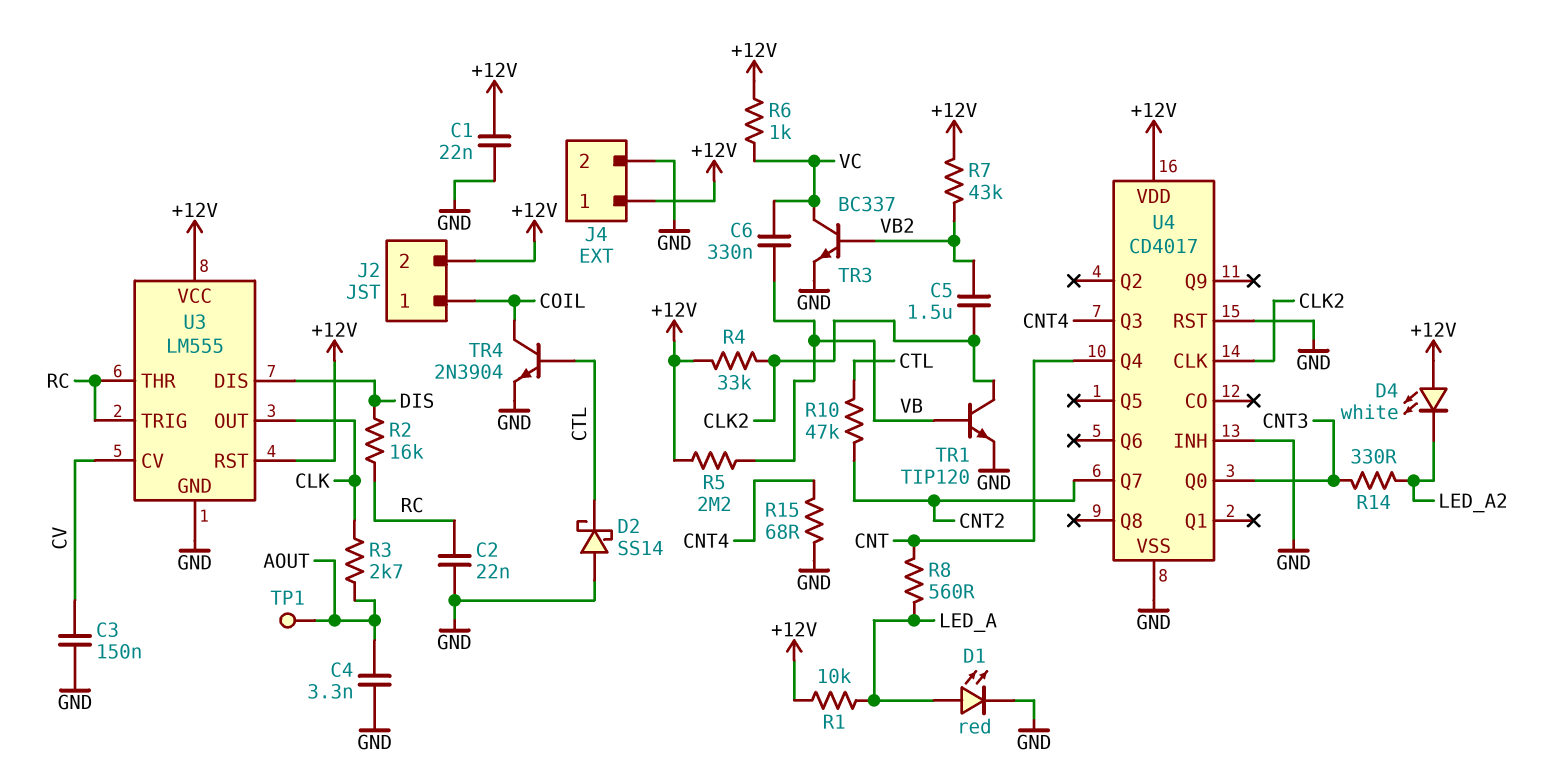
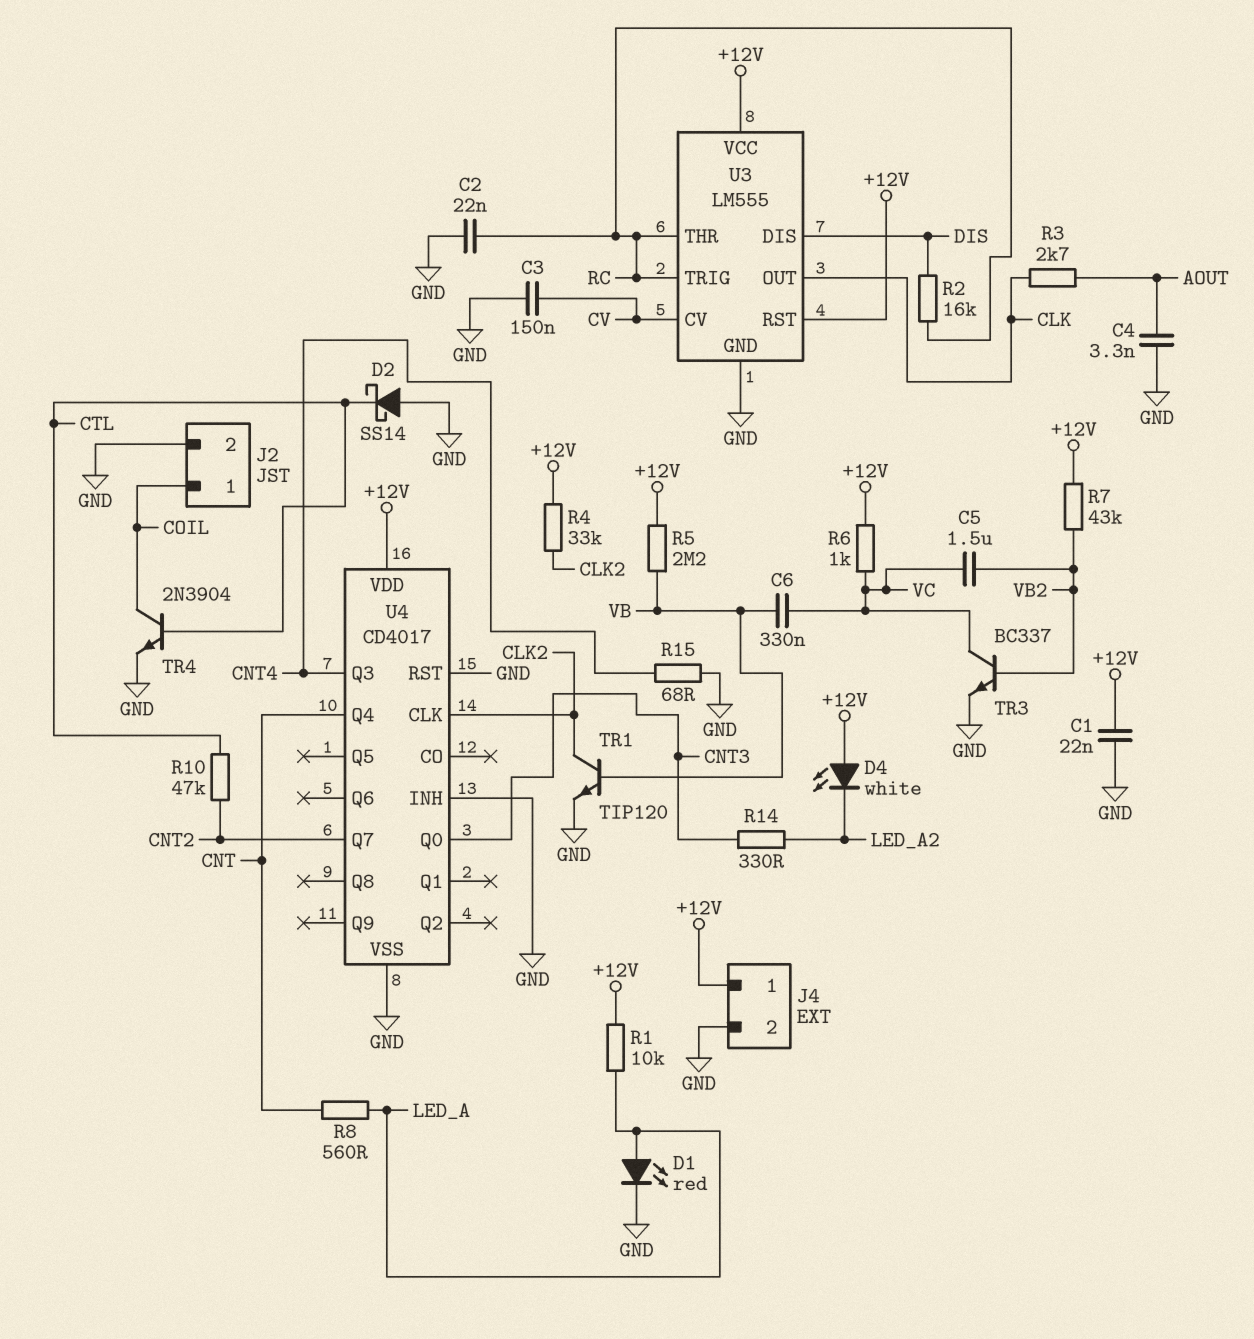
C5: 1.5uF (CLK2, VB2) -> 1.5uF (VB2, VC)
J2 pin 2: +12V -> GND
TP1: test point (AOUT) -> none

